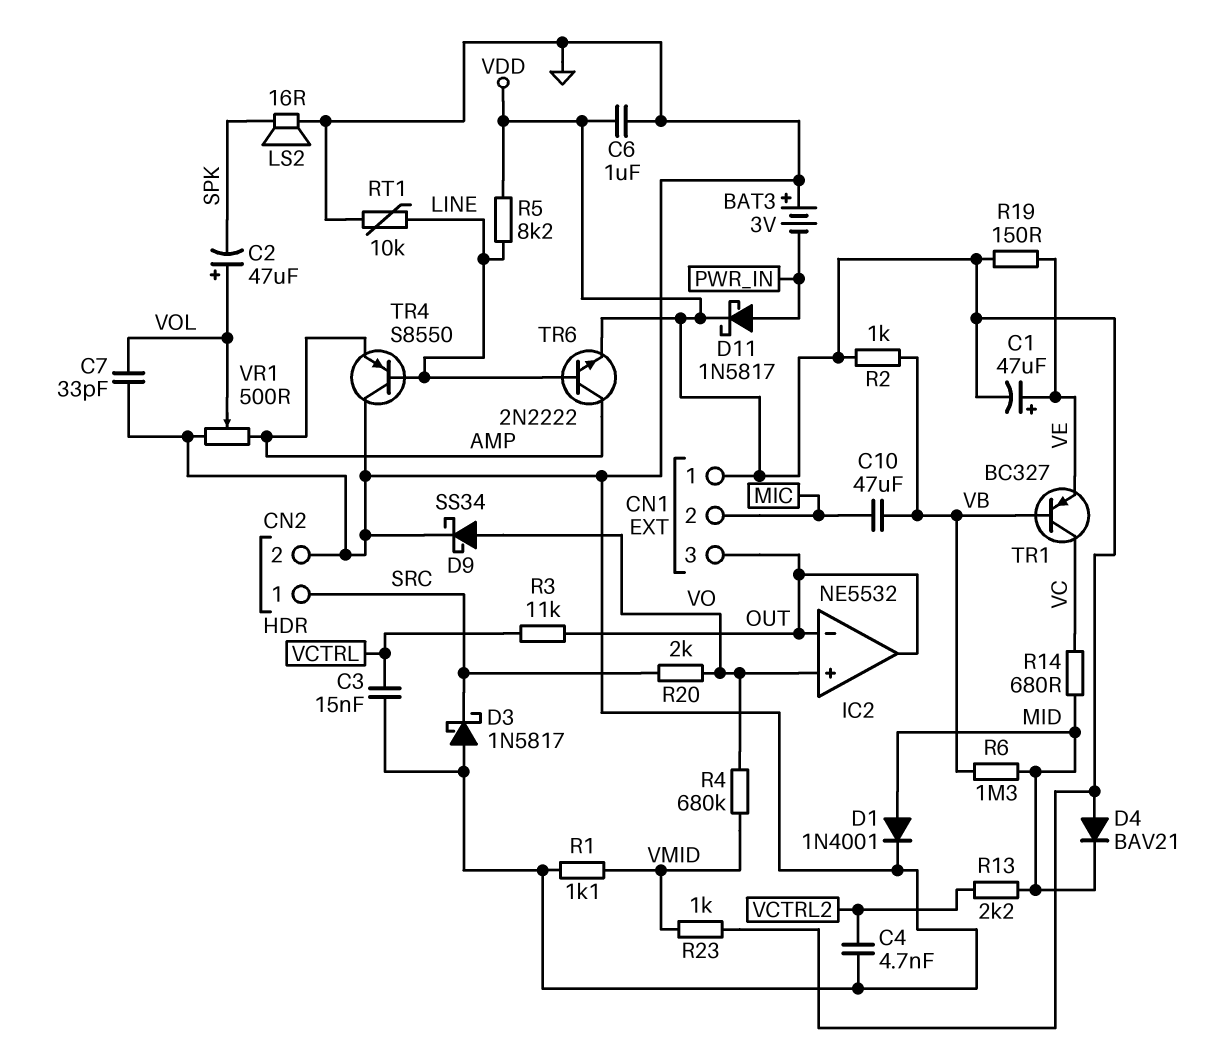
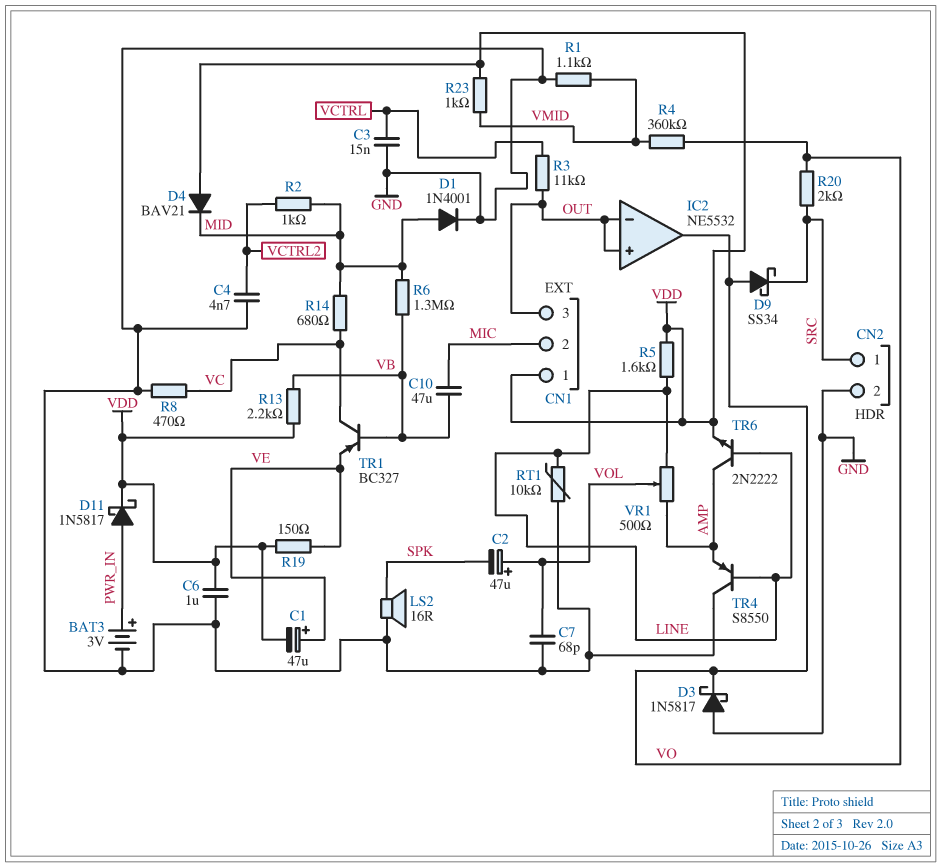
BAT3: 3V (plus GND, minus PWR_IN) -> 3V (plus PWR_IN, minus GND)
C7: 33pF (GND, VOL) -> 68pF (GND, VOL)
D3: schottky 1N5817 (A GND, K SRC) -> schottky 1N5817 (A GND, K VO)
D9: schottky SS34 (A VO, K GND) -> schottky SS34 (A VO, K SRC)
IC2 pin in+: VO -> OUT
IC2 pin out: OUT -> VO
R2: 1k (VB, VDD) -> 1k (MID, VCTRL2)
R4: 680k (VMID, VO) -> 360k (VMID, VO)
R5: 8.2k (LINE, VDD) -> 1.6k (LINE, VDD)
R8: none -> 470 (GND, VC)
R13: 2.2k (MID, VCTRL2) -> 2.2k (VB, VDD)
VR1: 500 (AMP, GND, wiper VOL) -> 500 (AMP, LINE, wiper VOL)

